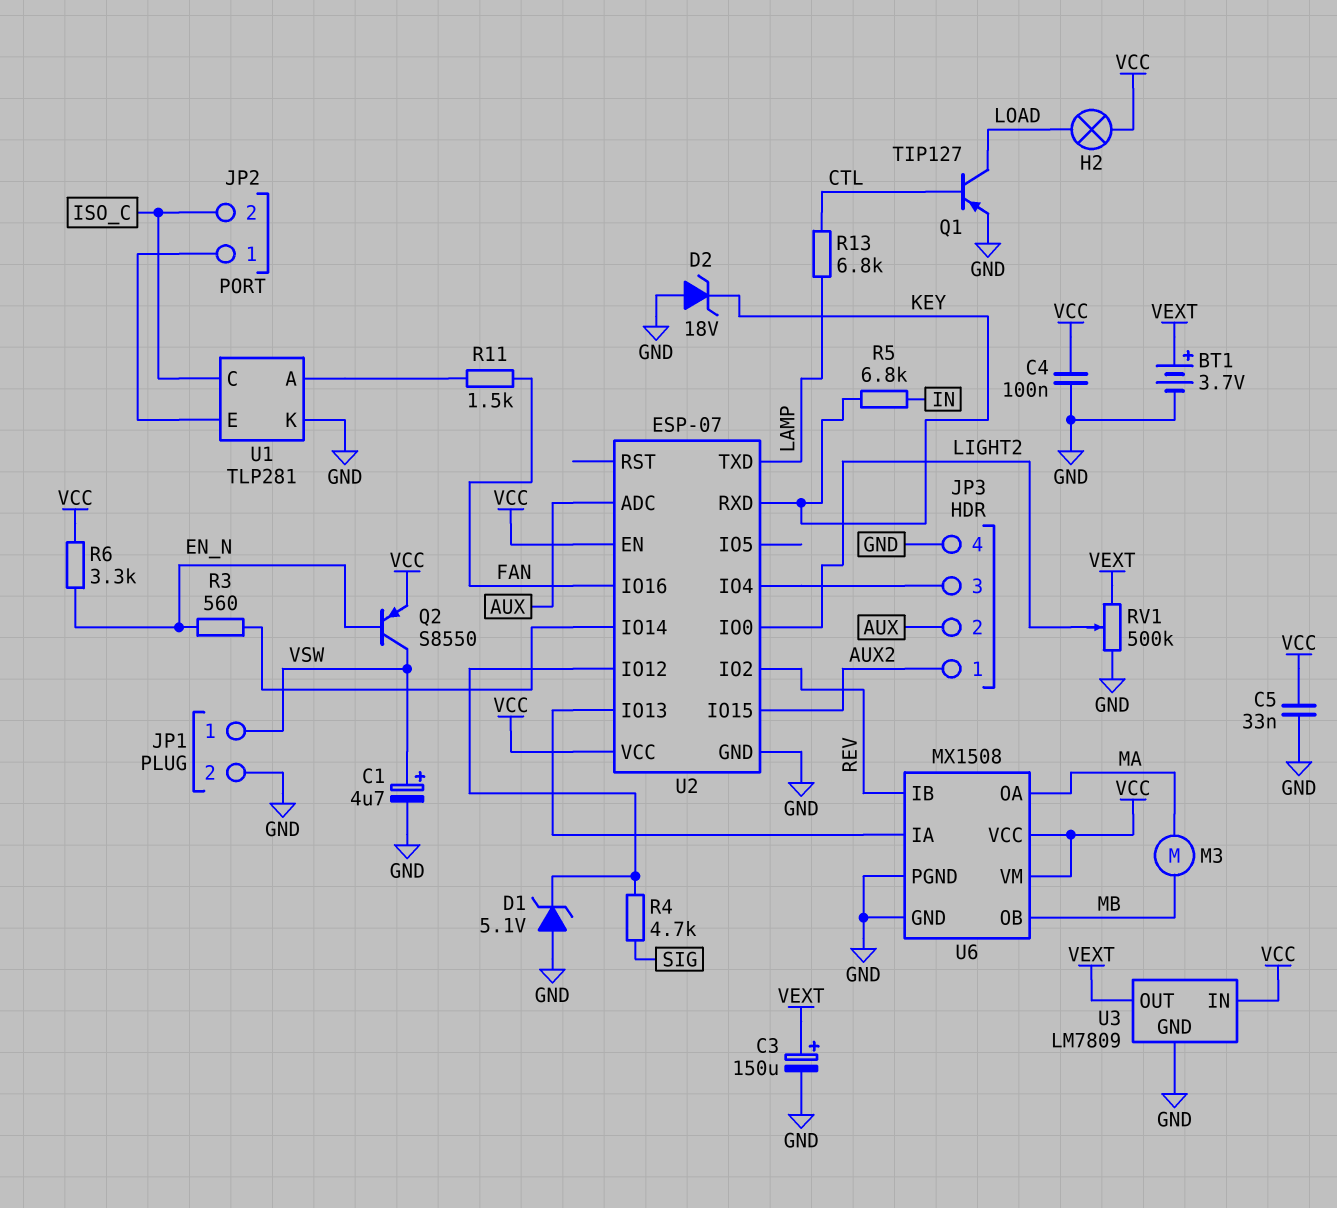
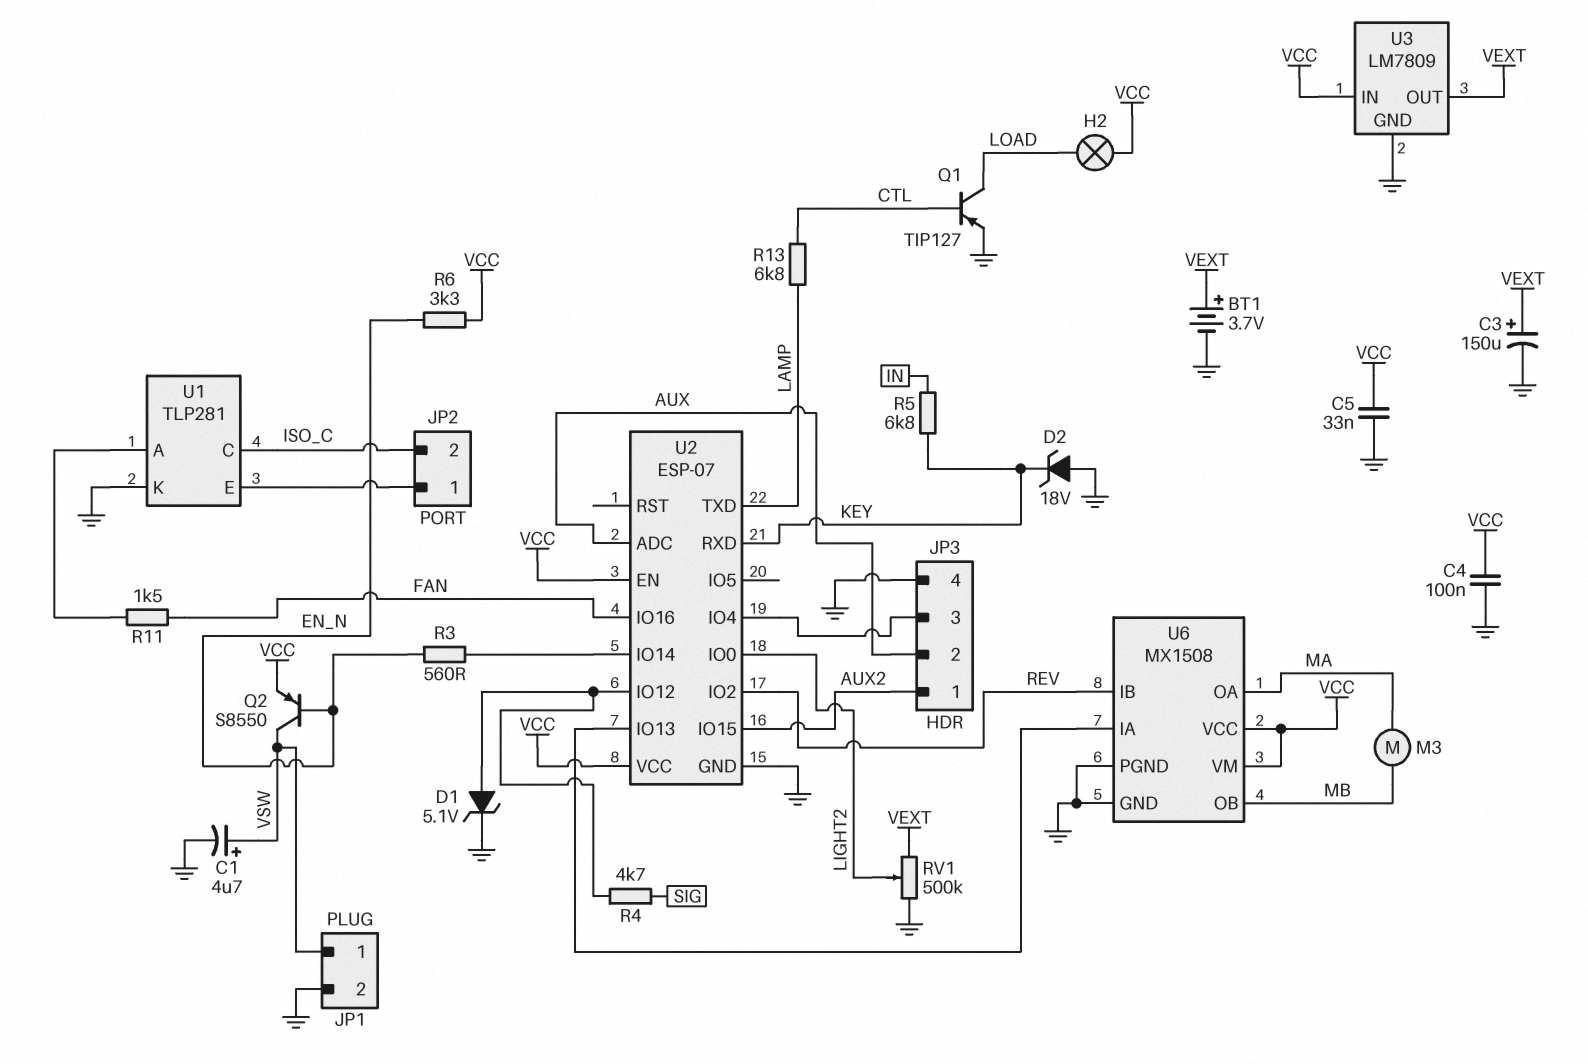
D1: zener 5.1V (A GND, K U2/IO12) -> zener 5.1V (A U2/IO12, K GND)

